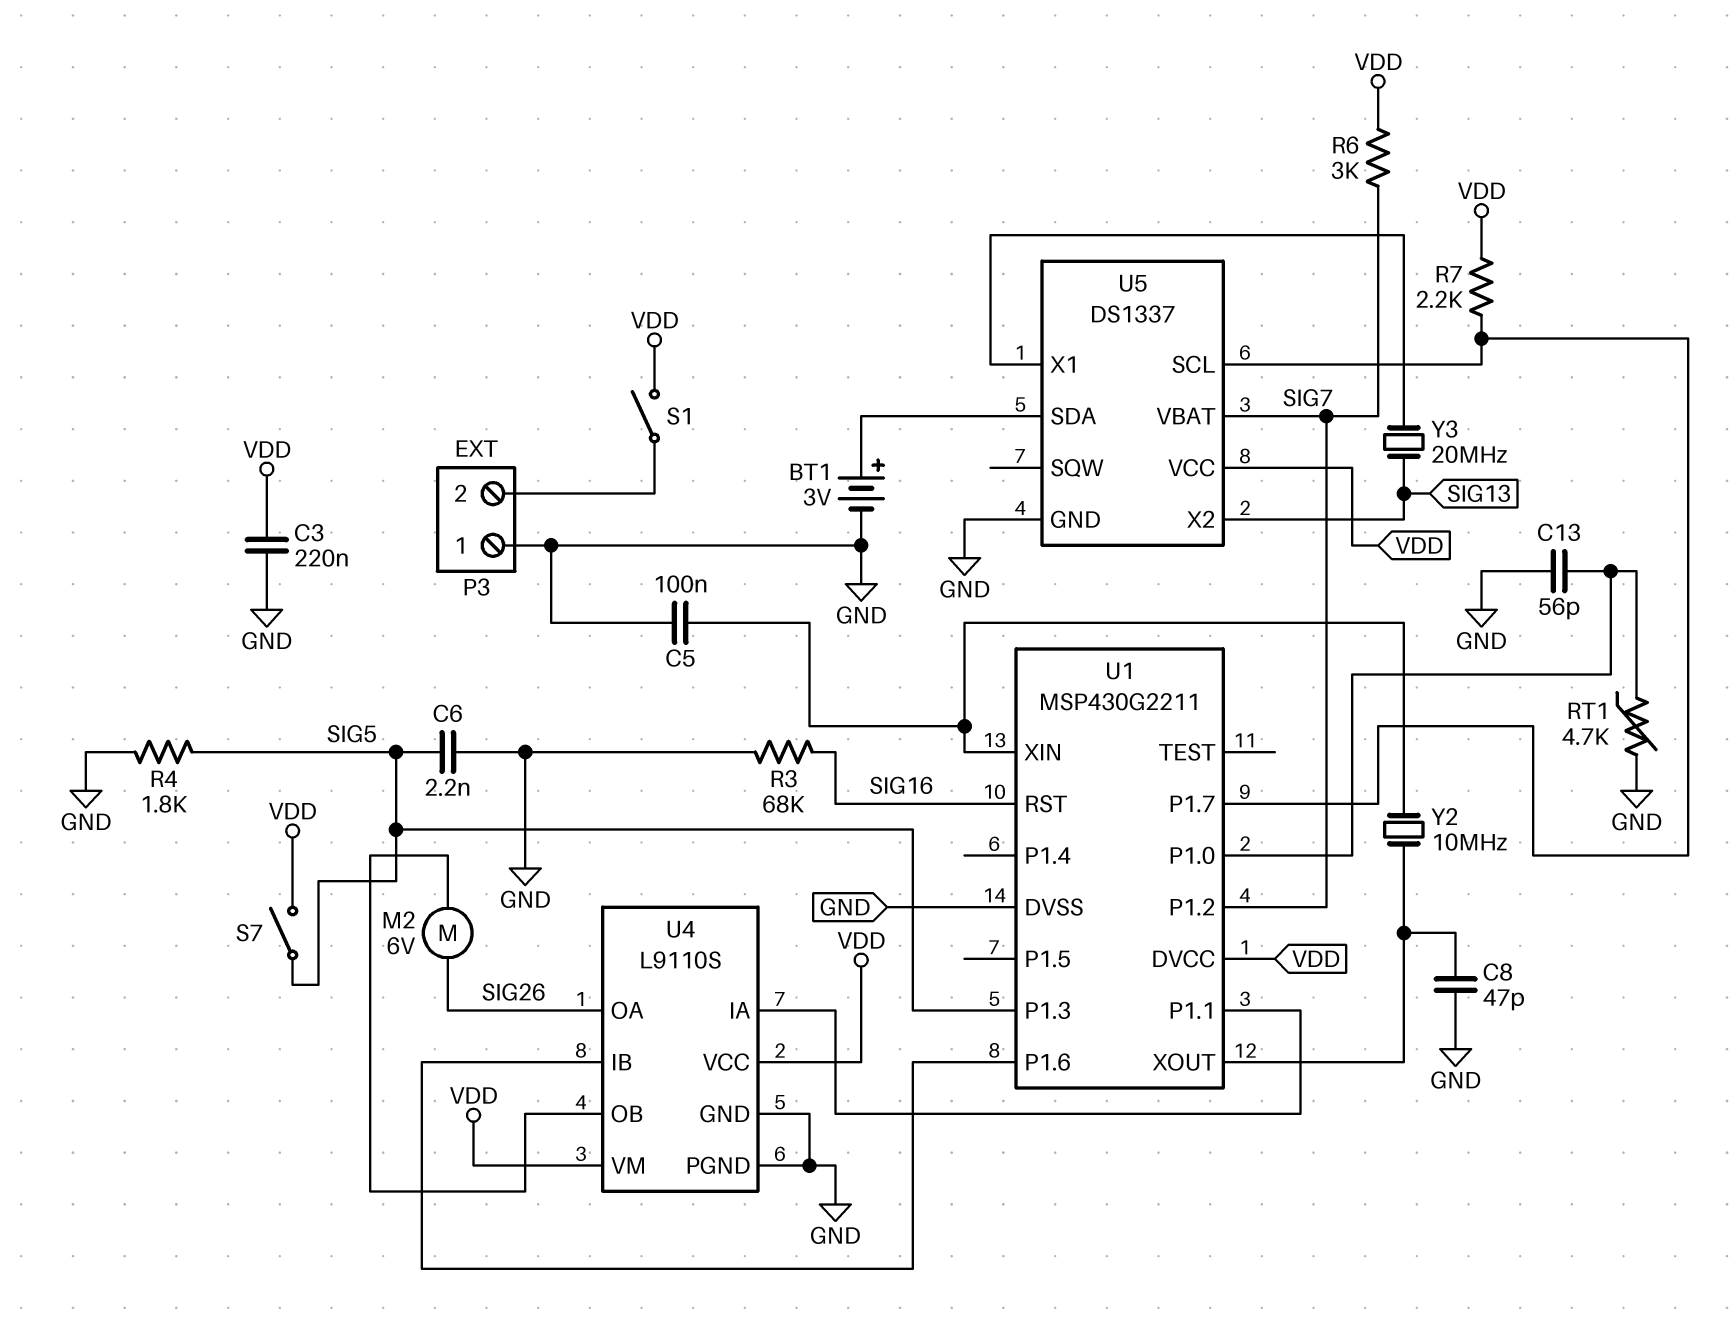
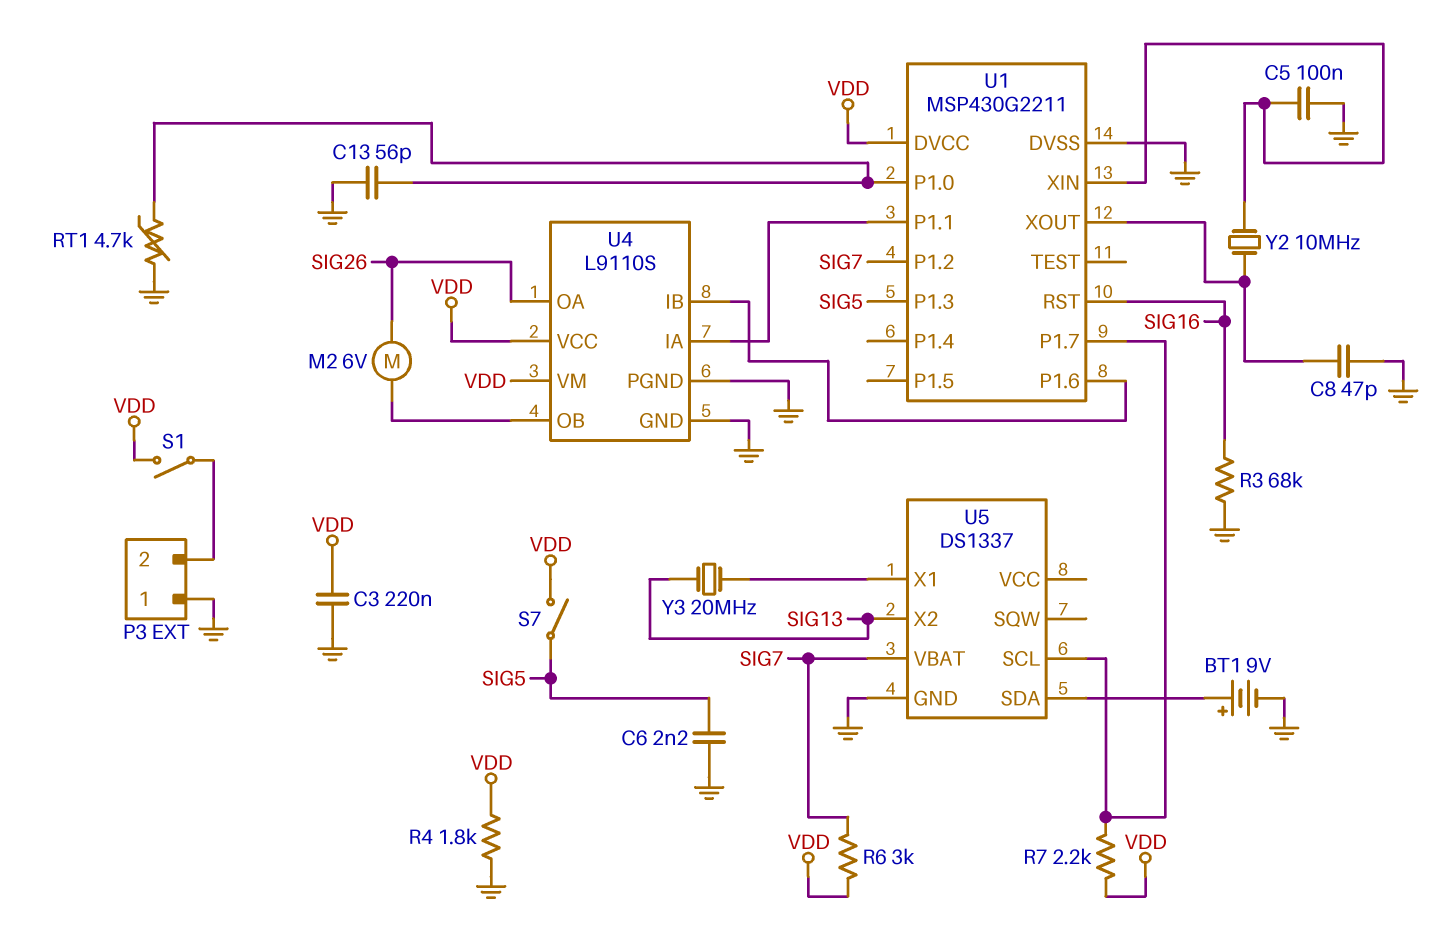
BT1: 3V (plus U5/SDA, minus GND) -> 9V (plus U5/SDA, minus GND)
R4: 1.8k (GND, SIG5) -> 1.8k (GND, VDD)
U5 pin VCC: VDD -> none

